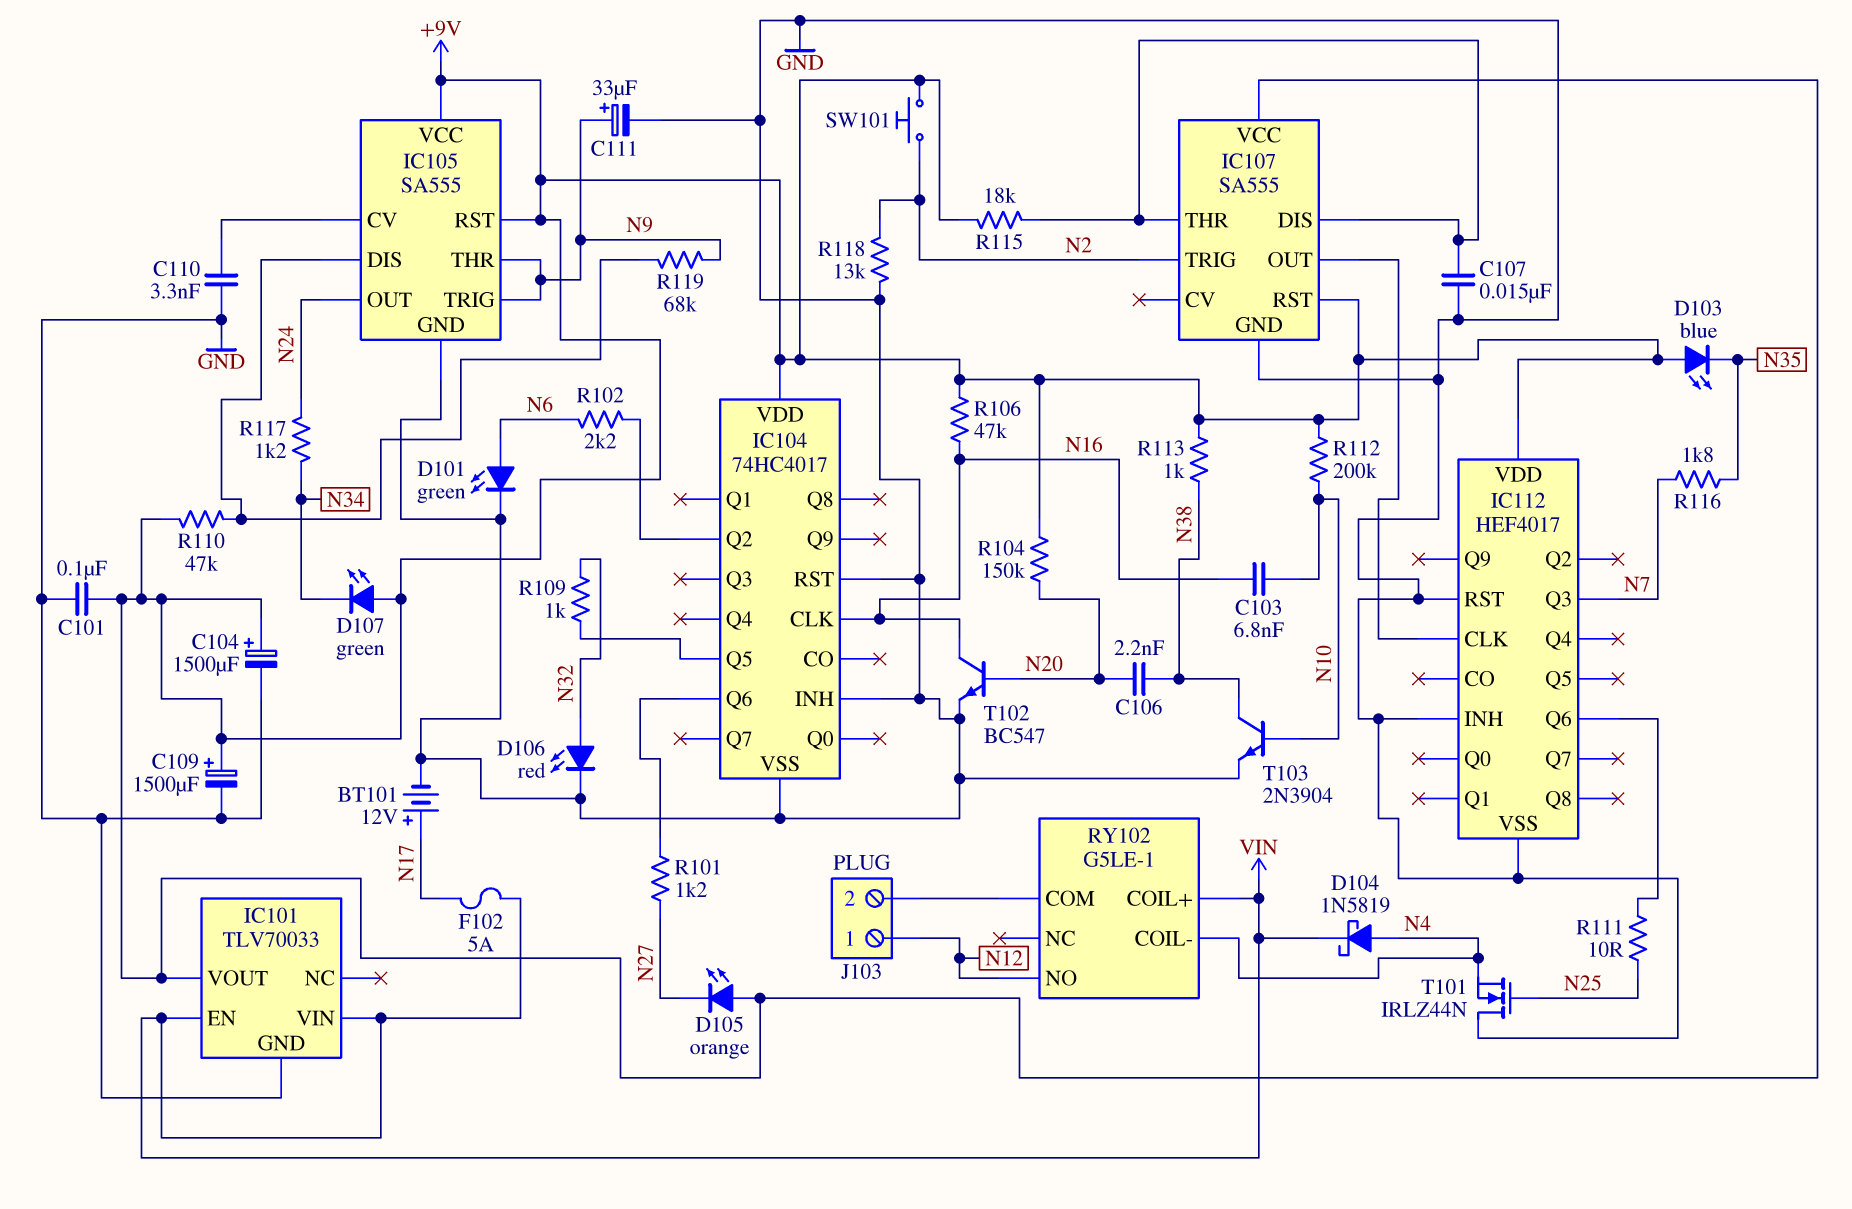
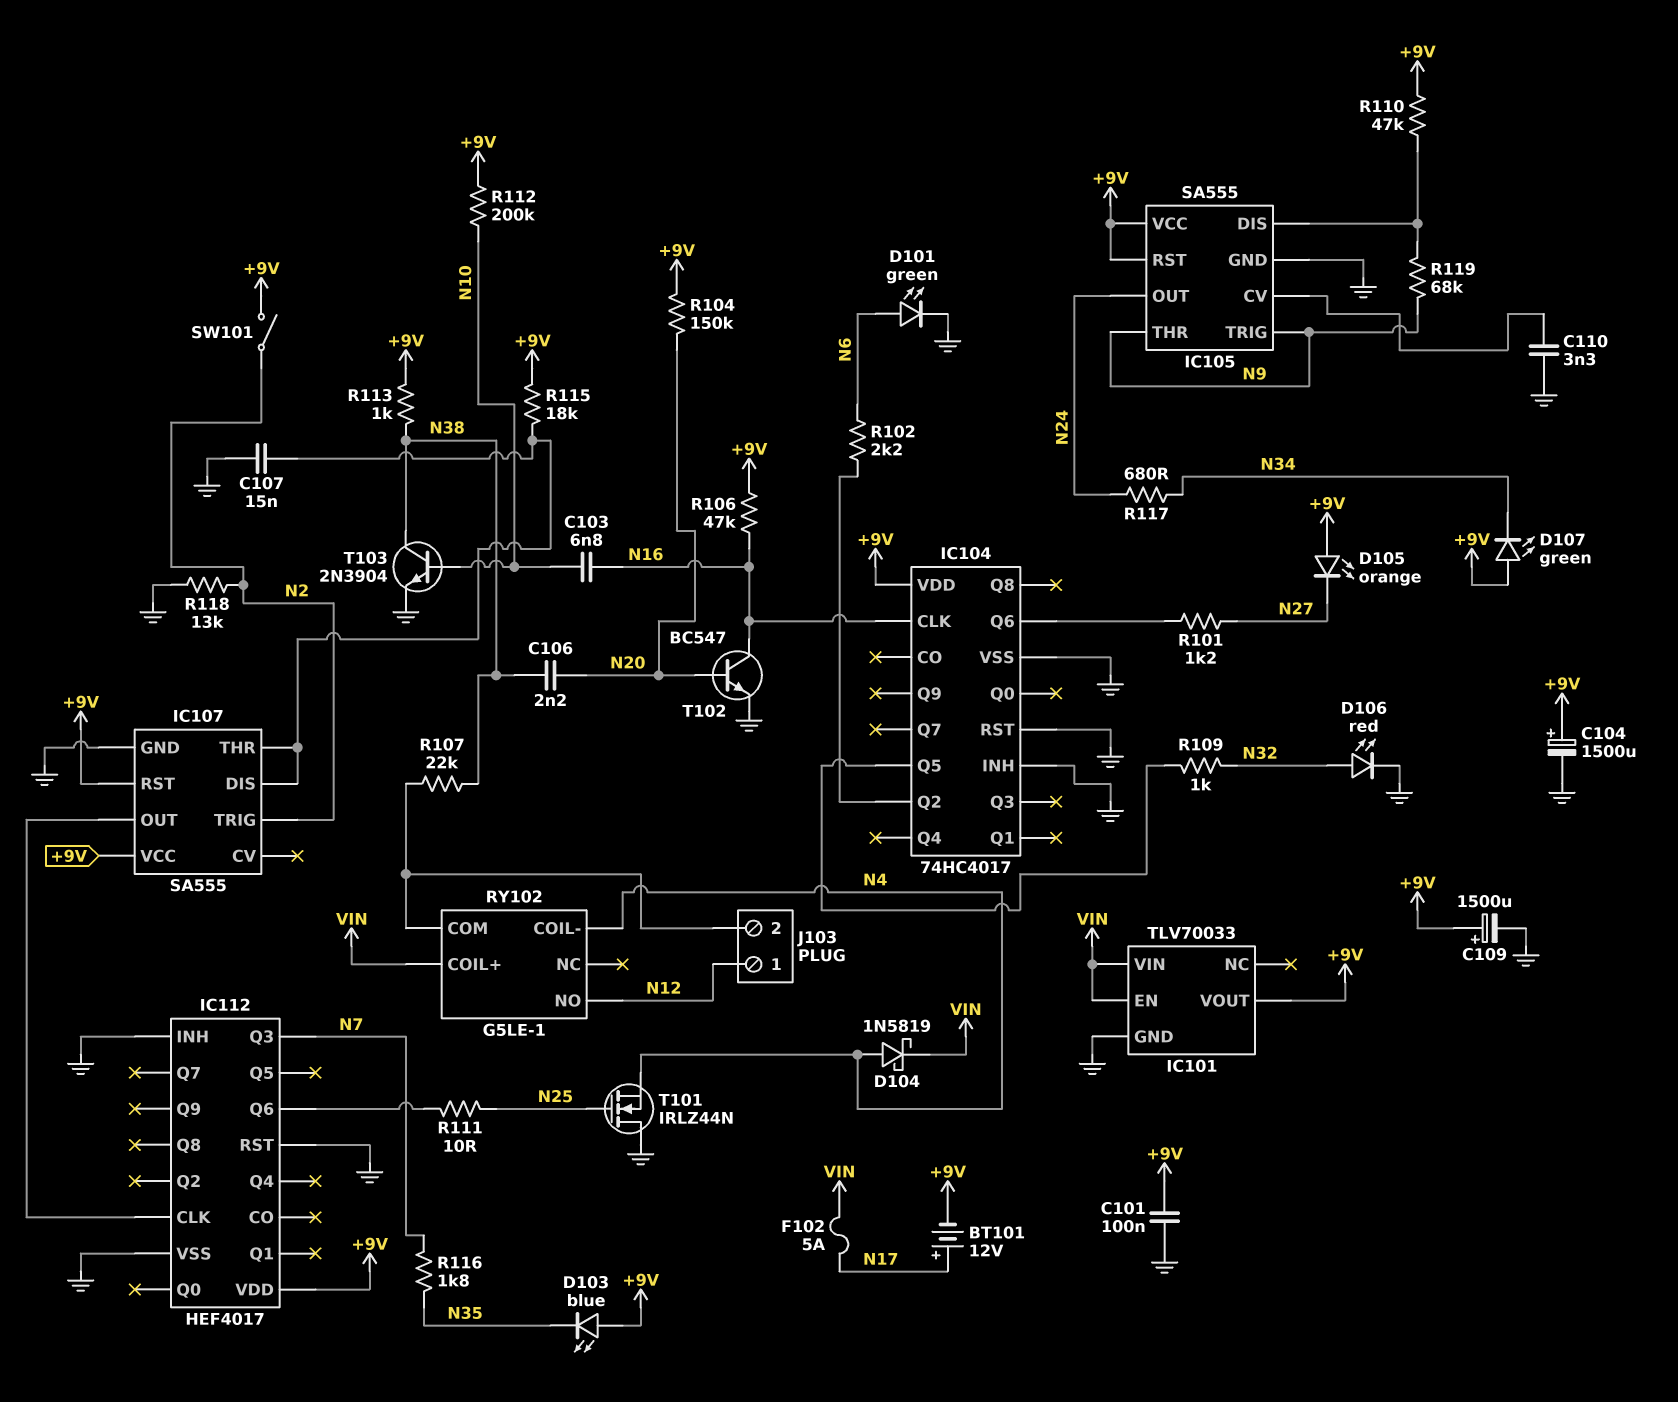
BT101: 12V (plus N17, minus GND) -> 12V (plus N17, minus +9V)
C111: 33uF (plus N9, minus GND) -> none
R107: none -> 22k (J103/2, N38)
R117: 1.2k (N24, N34) -> 680 (N24, N34)
SW101: button (+9V, N2) -> switch (+9V, N2)

